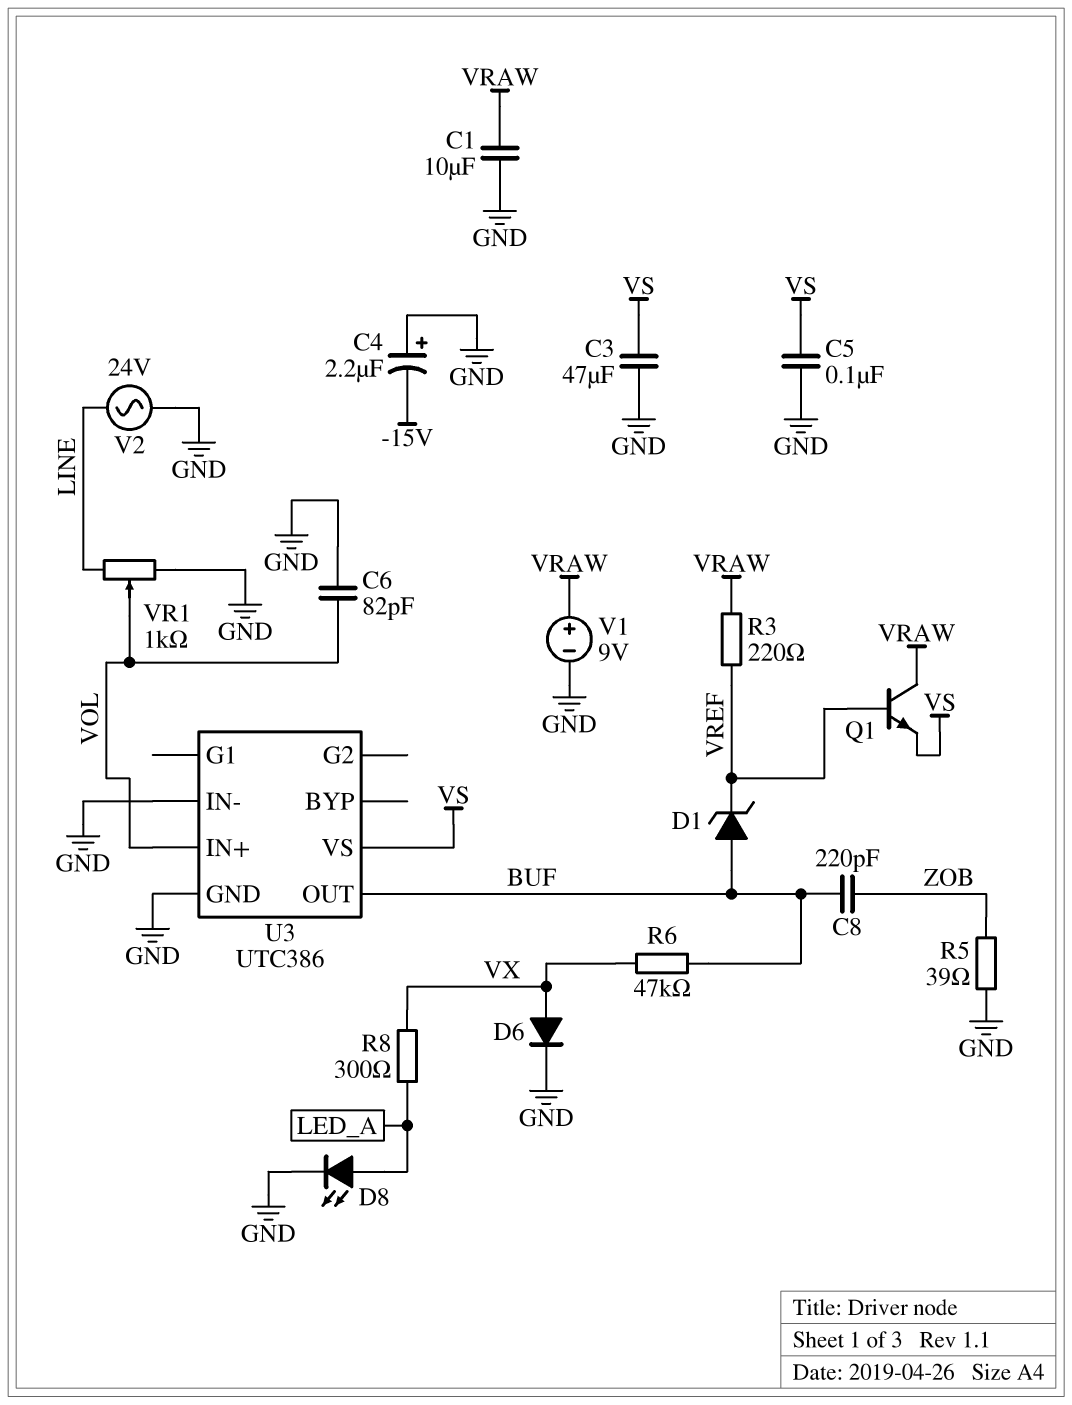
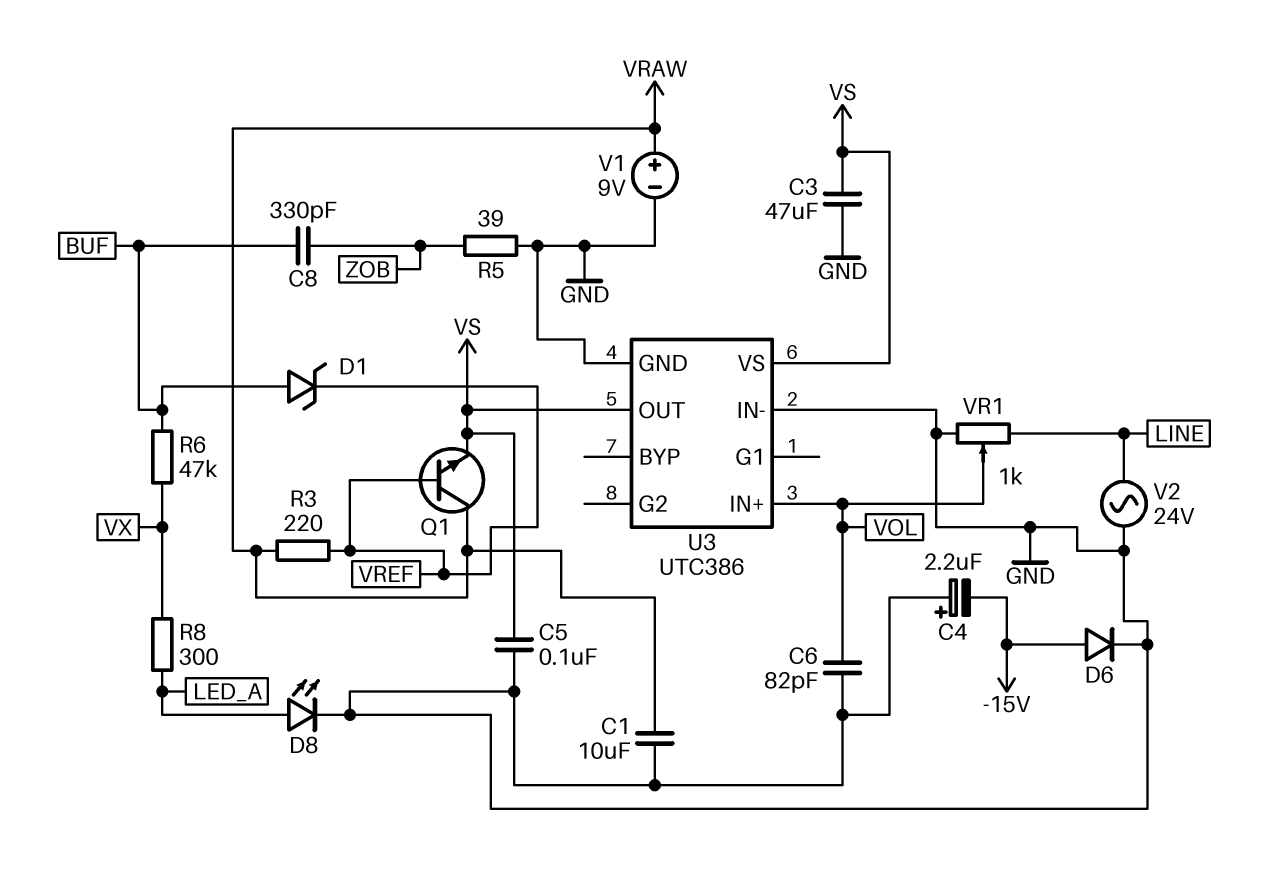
C8: 220pF (BUF, ZOB) -> 330pF (BUF, ZOB)
D6: diode (A VX, K GND) -> diode (A -15V, K GND)
U3 pin OUT: BUF -> VS

